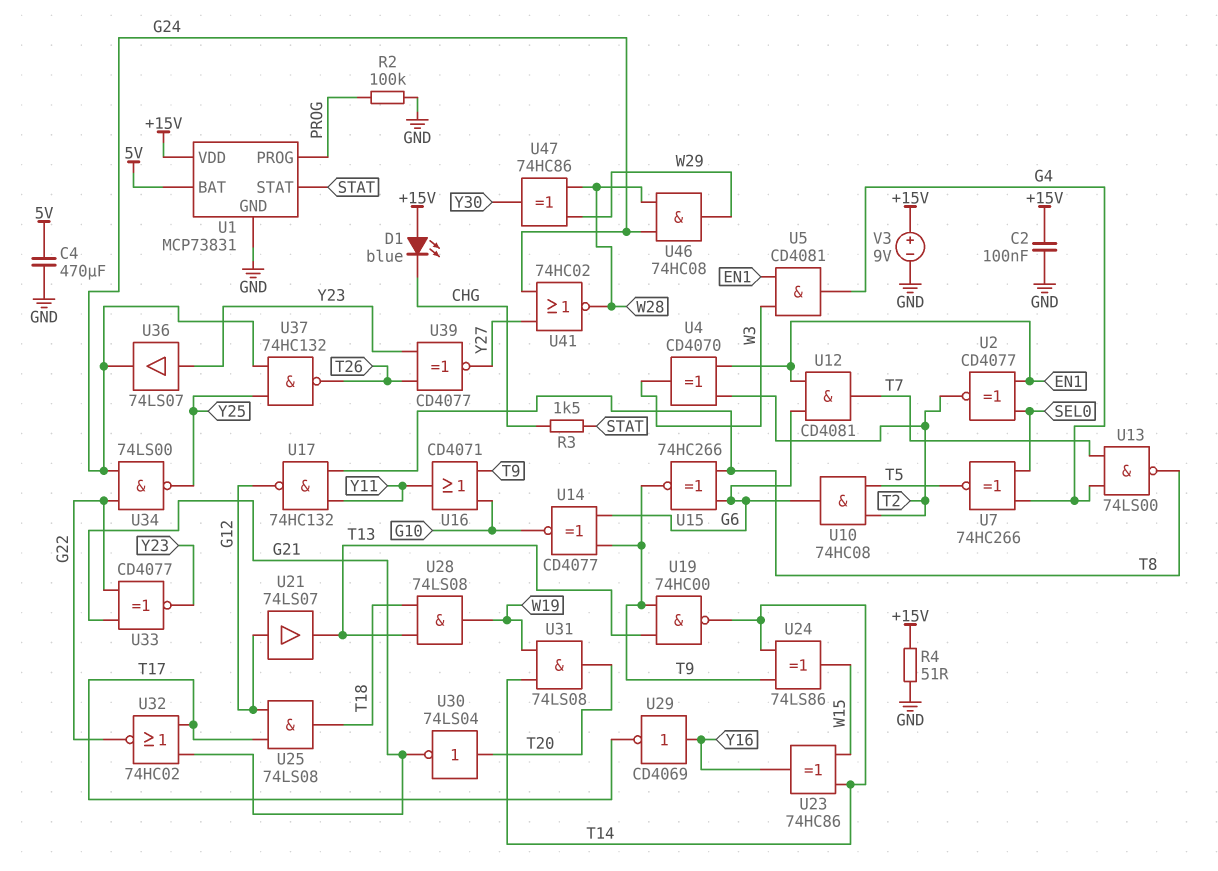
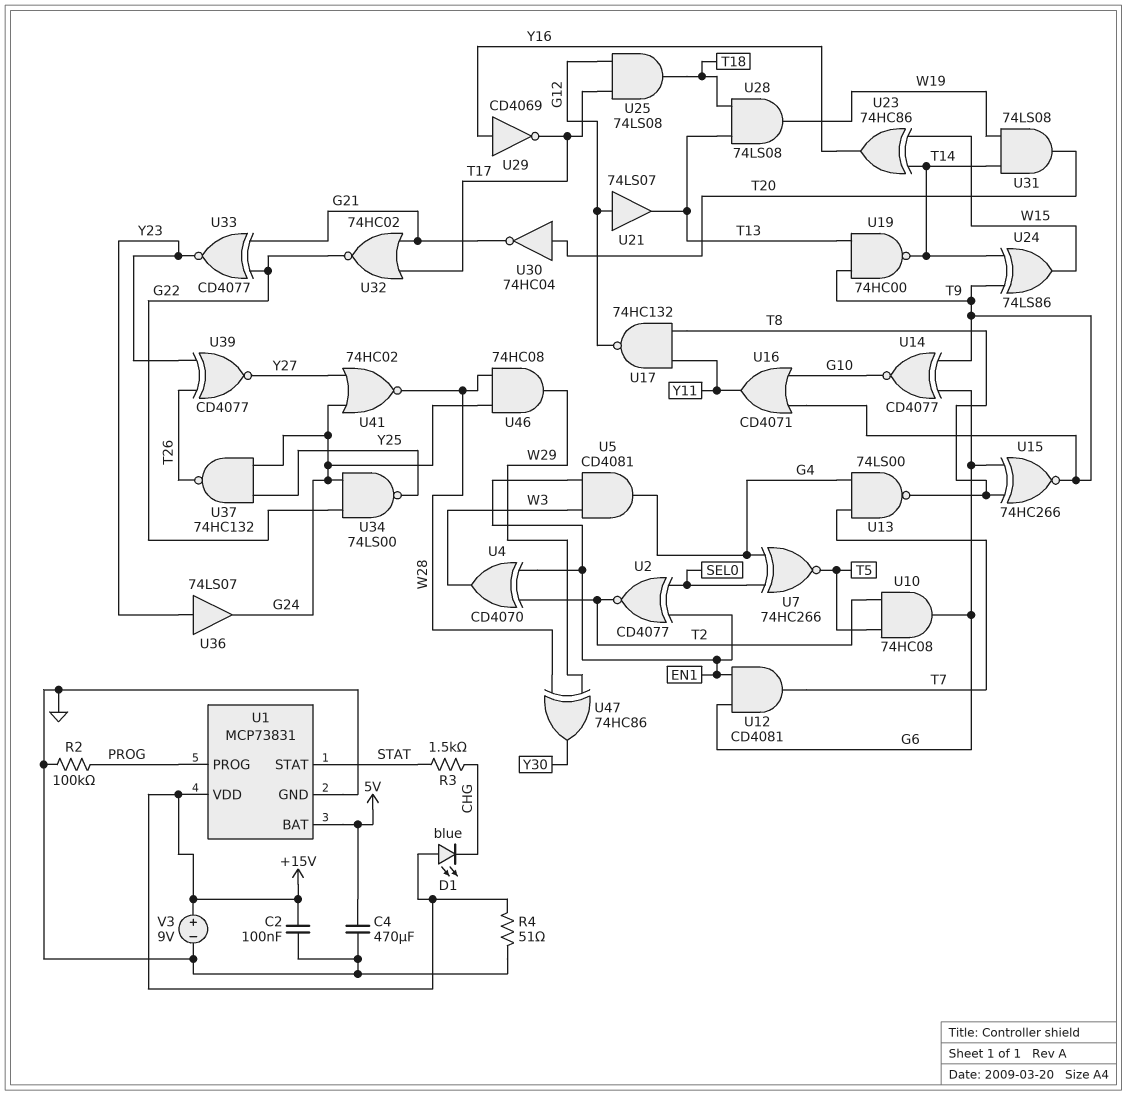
U30: NOT 74LS04 (in T20, out G21) -> NOT 74HC04 (in T20, out G21)

